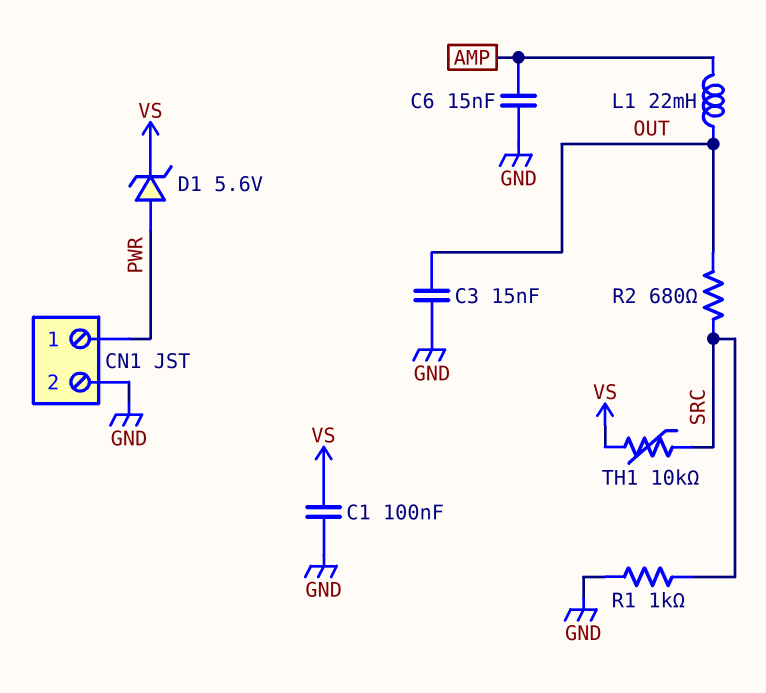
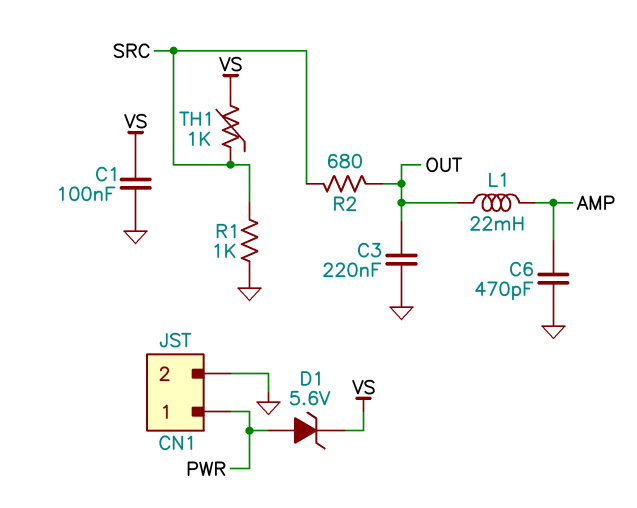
C3: 15nF (GND, OUT) -> 220nF (GND, OUT)
C6: 15nF (AMP, GND) -> 470pF (AMP, GND)
TH1: 10k (SRC, VS) -> 1k (SRC, VS)

